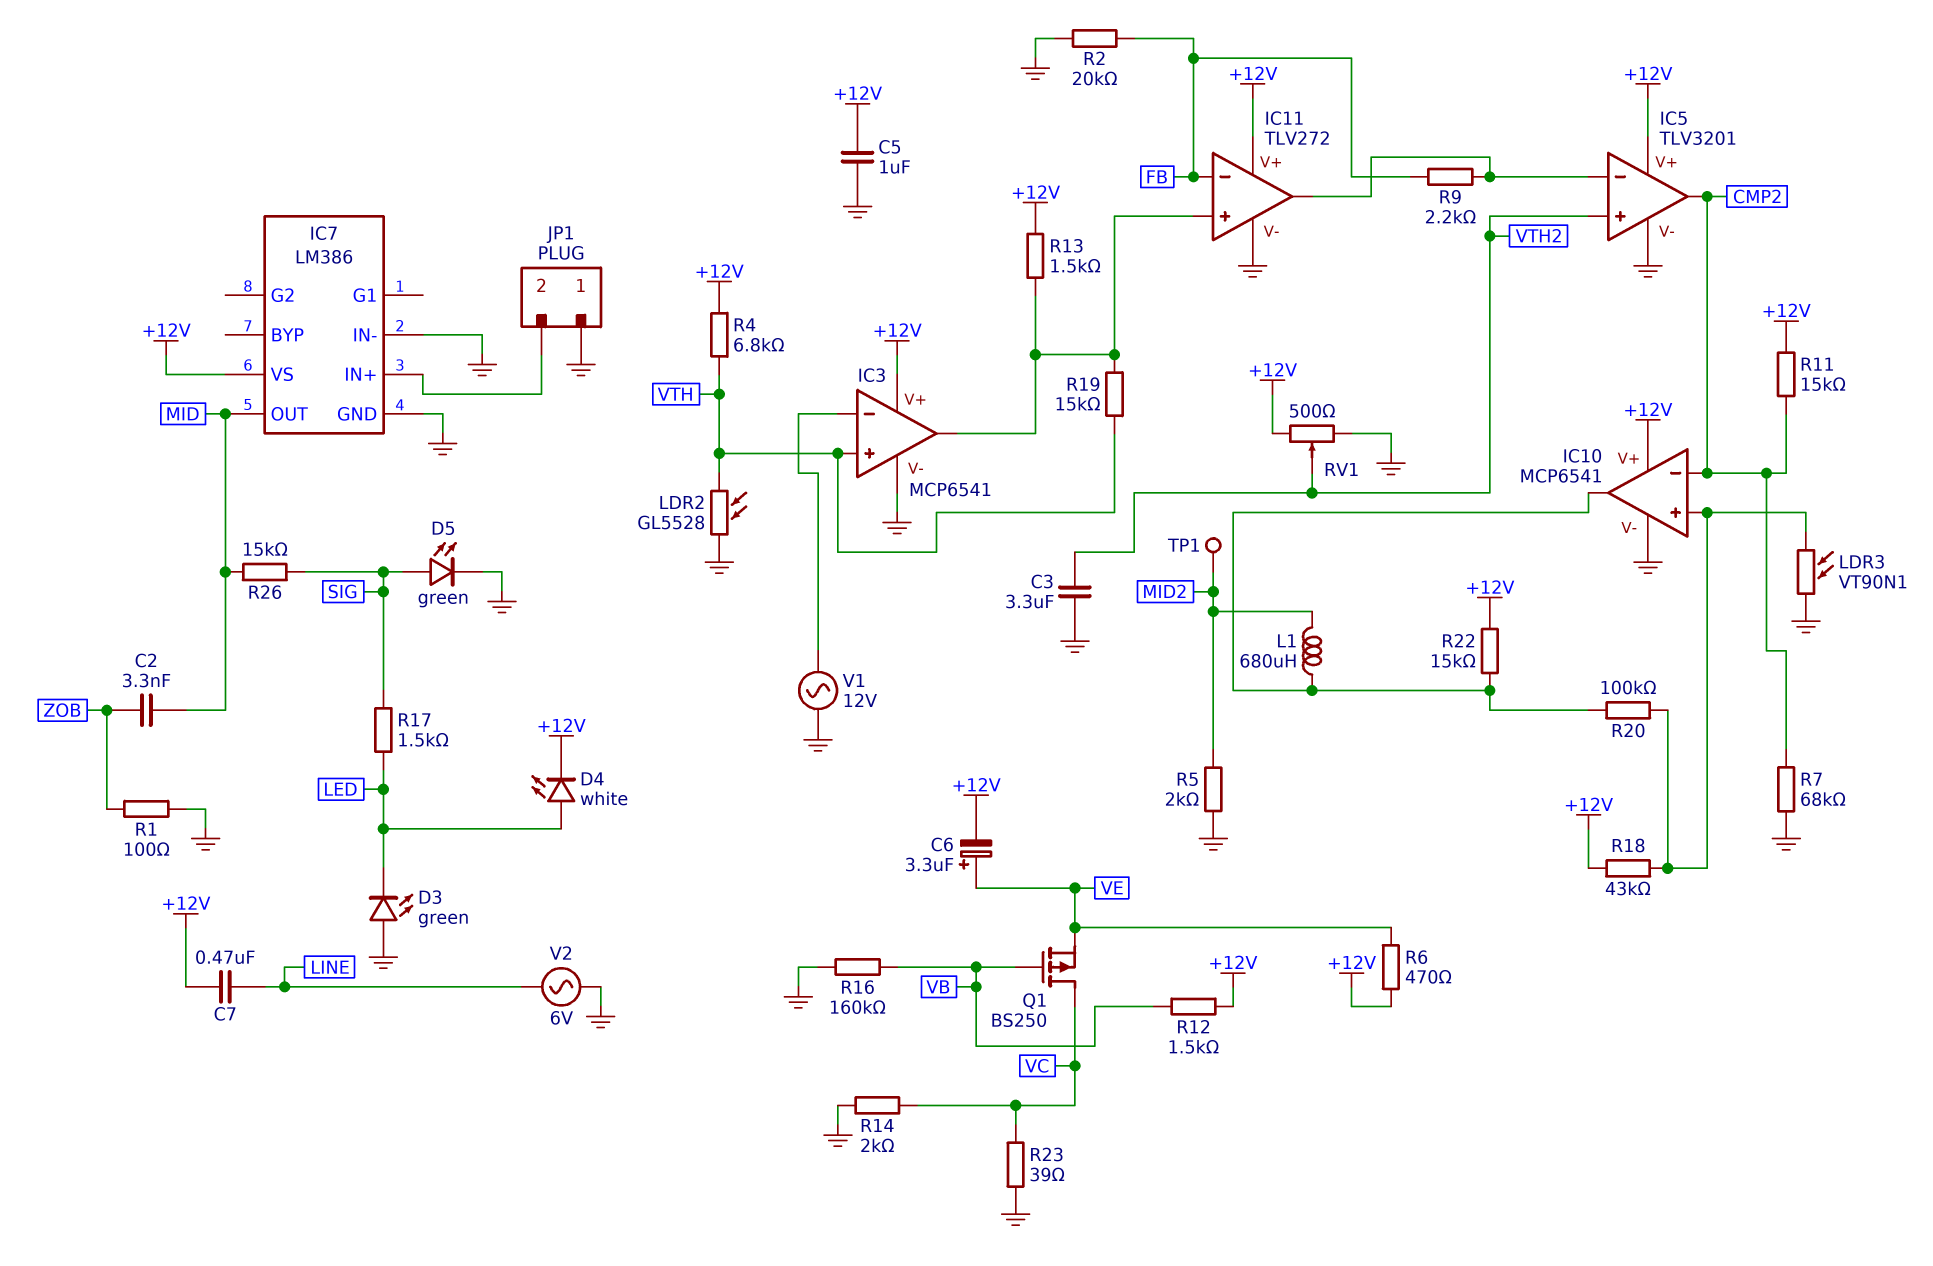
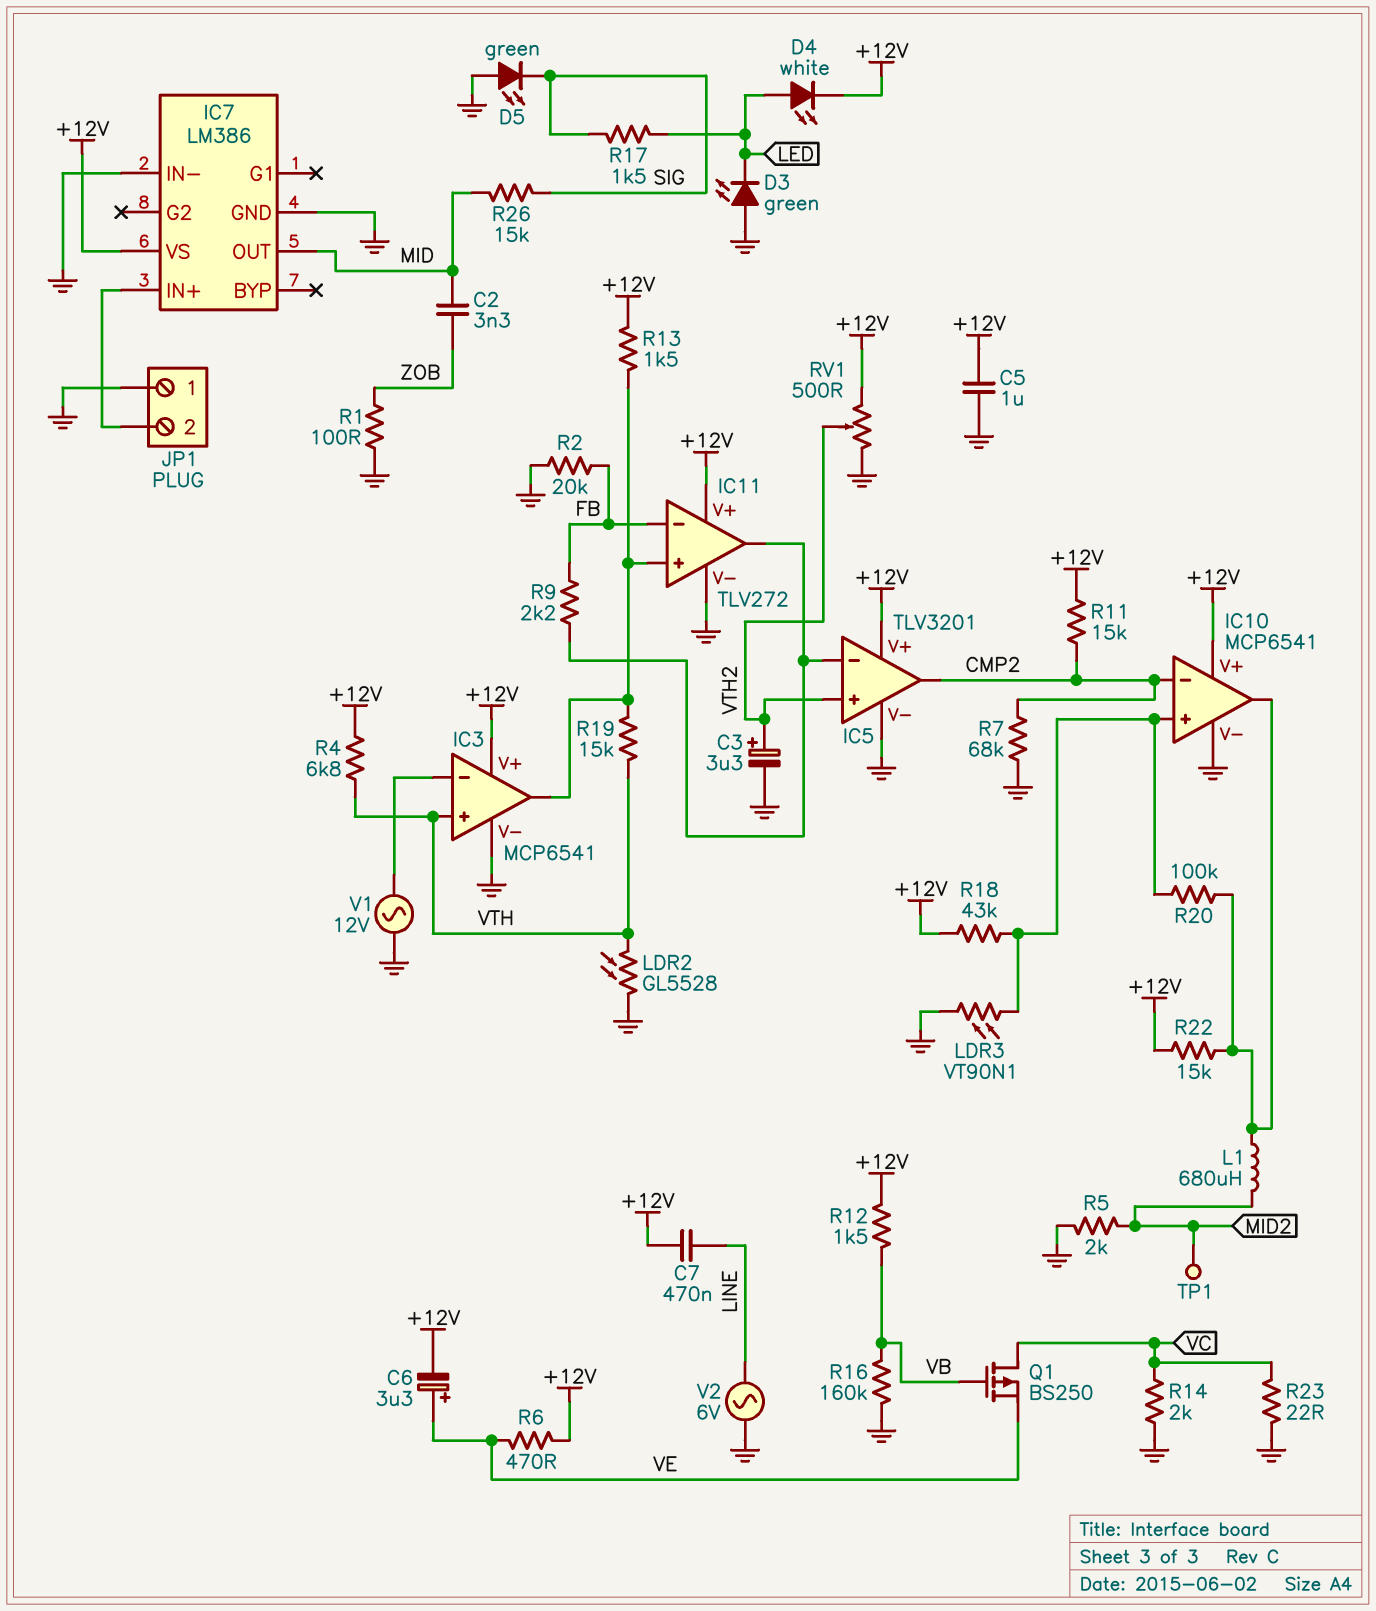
C3: 3.3uF (GND, VTH2) -> 3.3uF (plus VTH2, minus GND)
D5: LED green (A SIG, K GND) -> LED green (A GND, K SIG)
R23: 39 (GND, VC) -> 22 (GND, VC)

